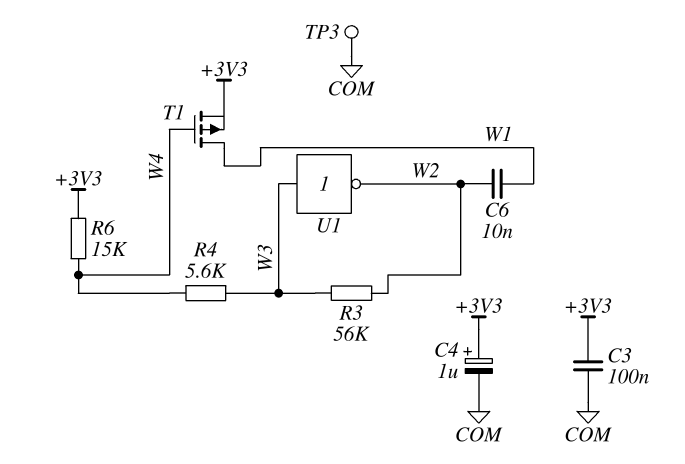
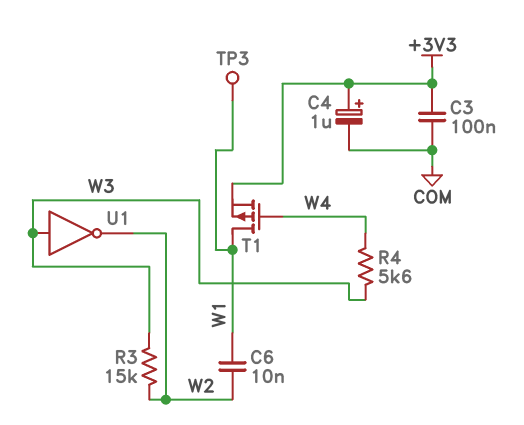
R3: 56k (W2, W3) -> 15k (W2, W3)
R6: 15k (+3V3, W4) -> none
TP3: test point (COM) -> test point (W1)

